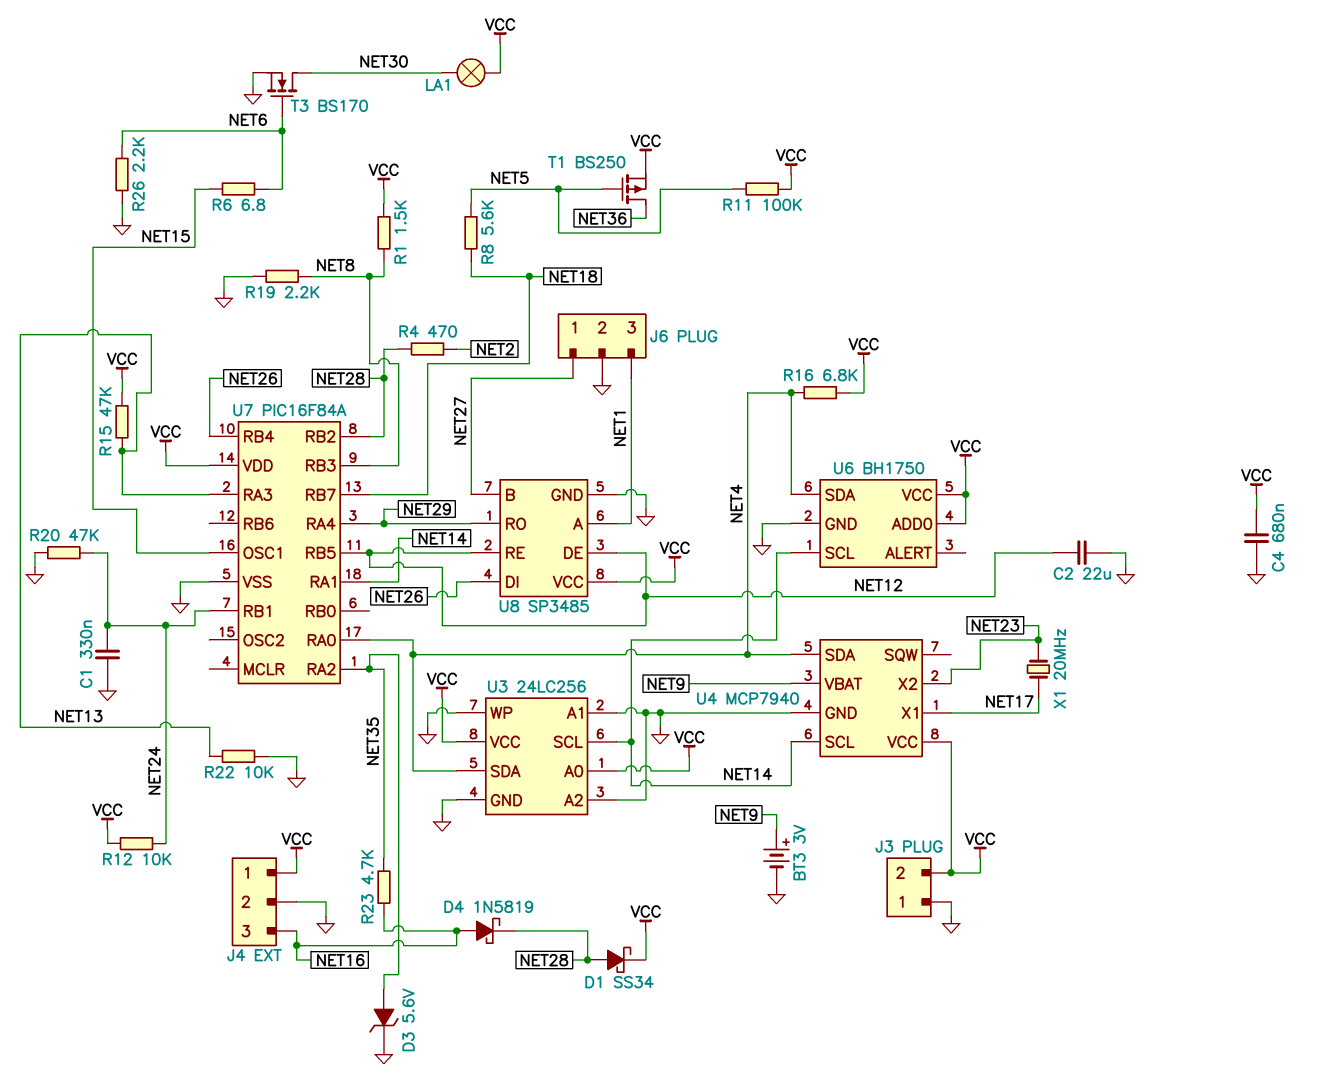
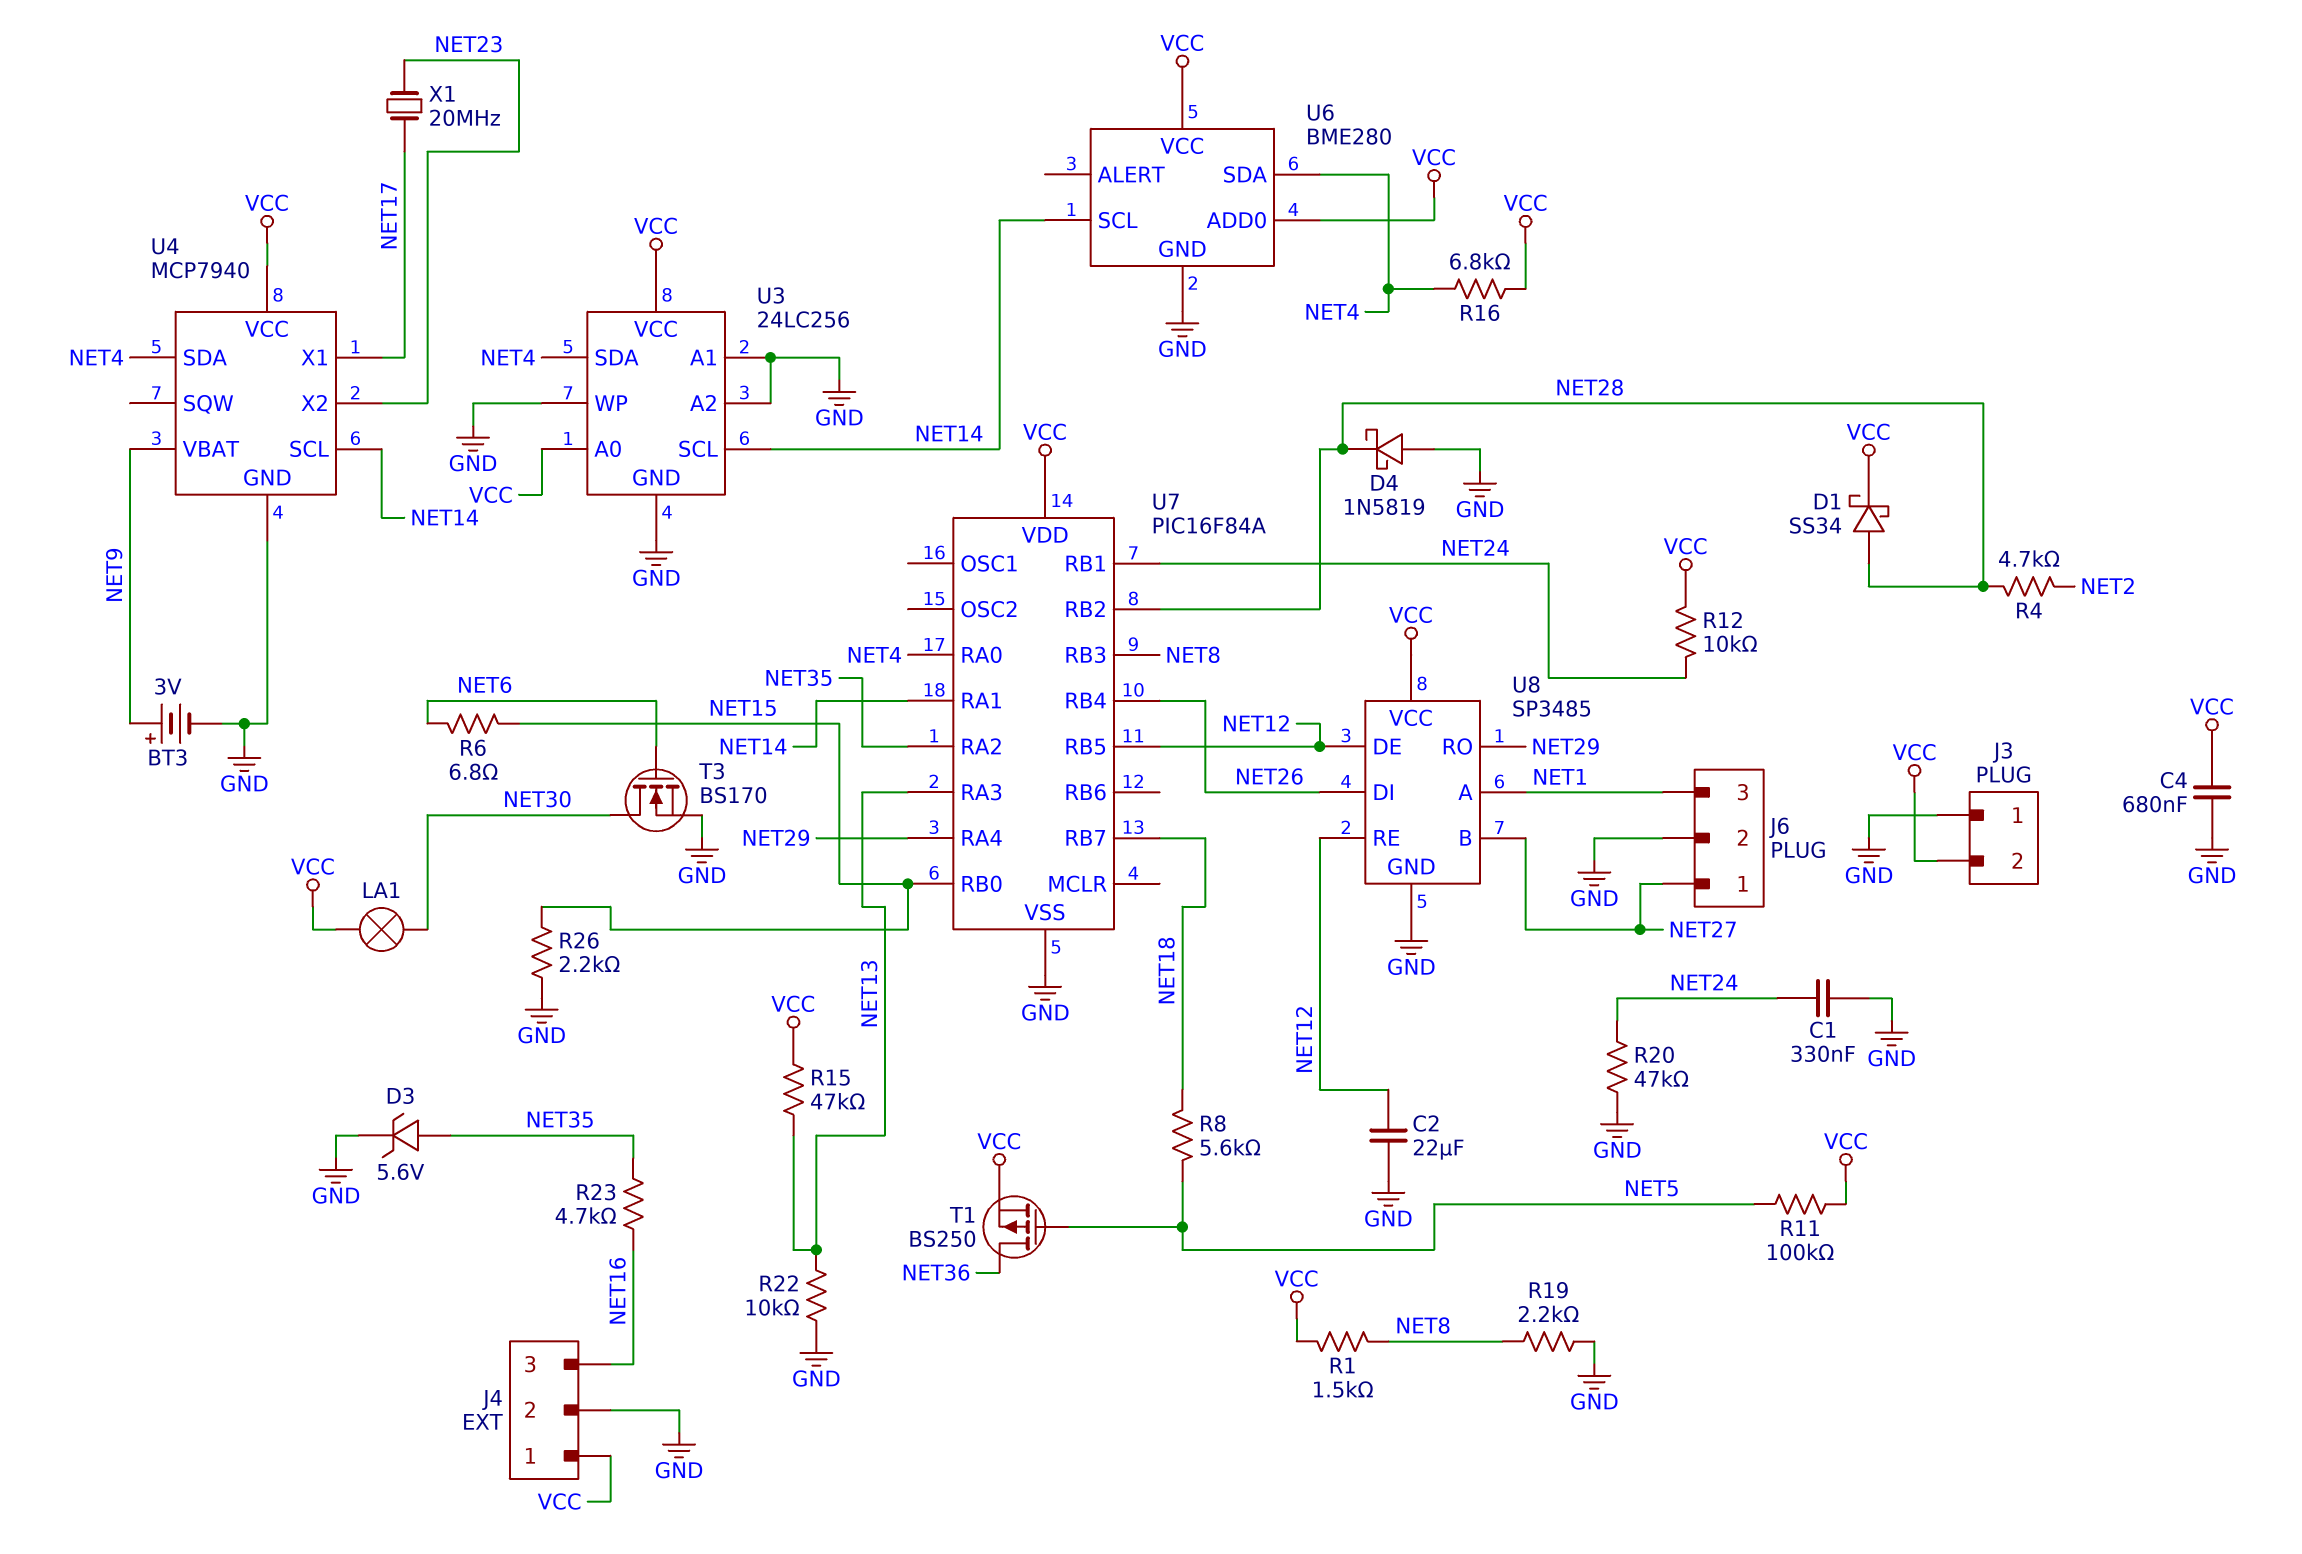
D4: schottky 1N5819 (A NET16, K NET28) -> schottky 1N5819 (A GND, K NET28)
R4: 470 (NET2, NET28) -> 4.7k (NET2, NET28)
R26: 2.2k (GND, NET6) -> 2.2k (GND, NET15)
U6: BH1750 -> BME280
U7 pin OSC1: NET15 -> none
U7 pin RB0: none -> NET15

